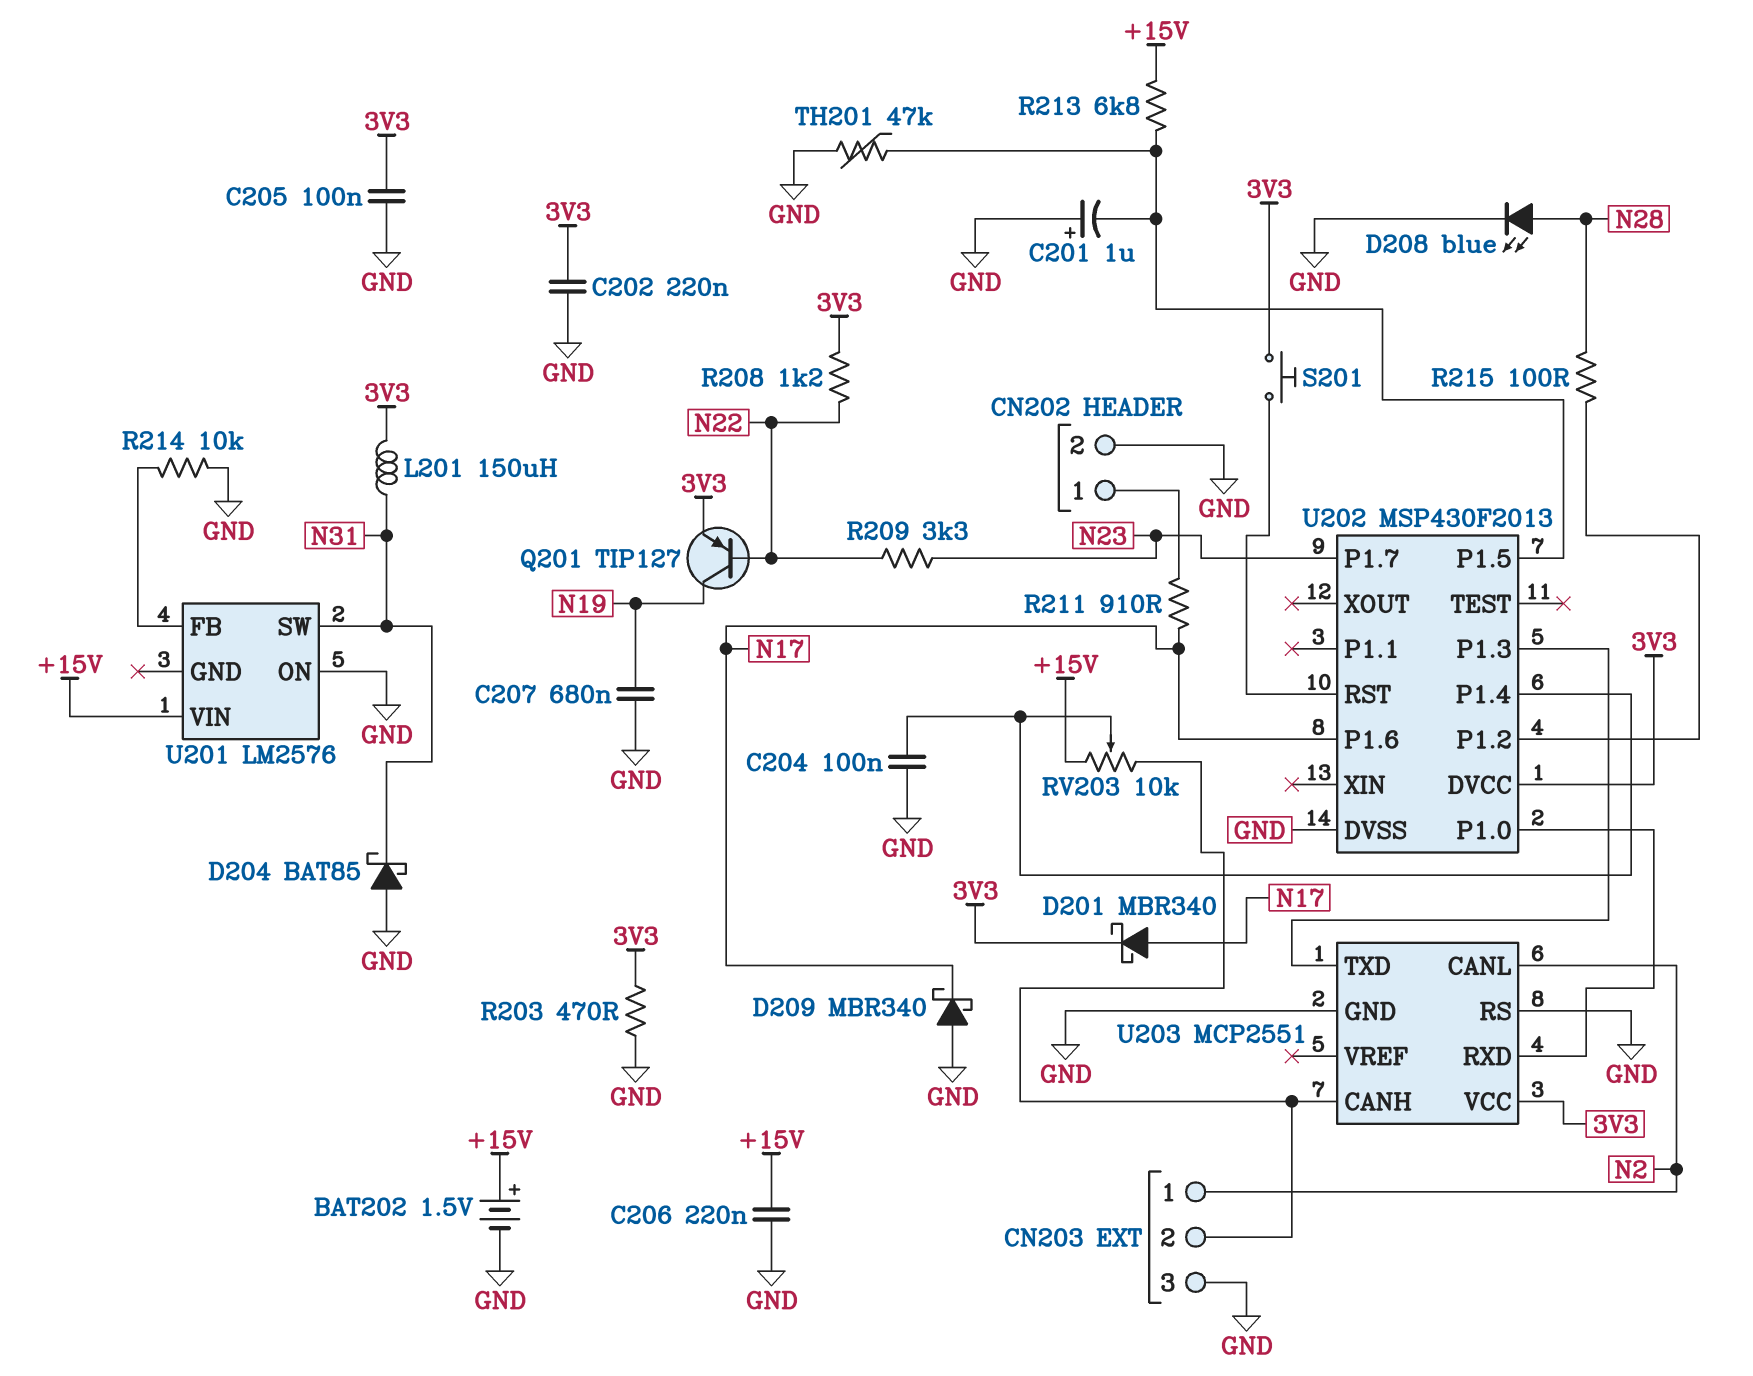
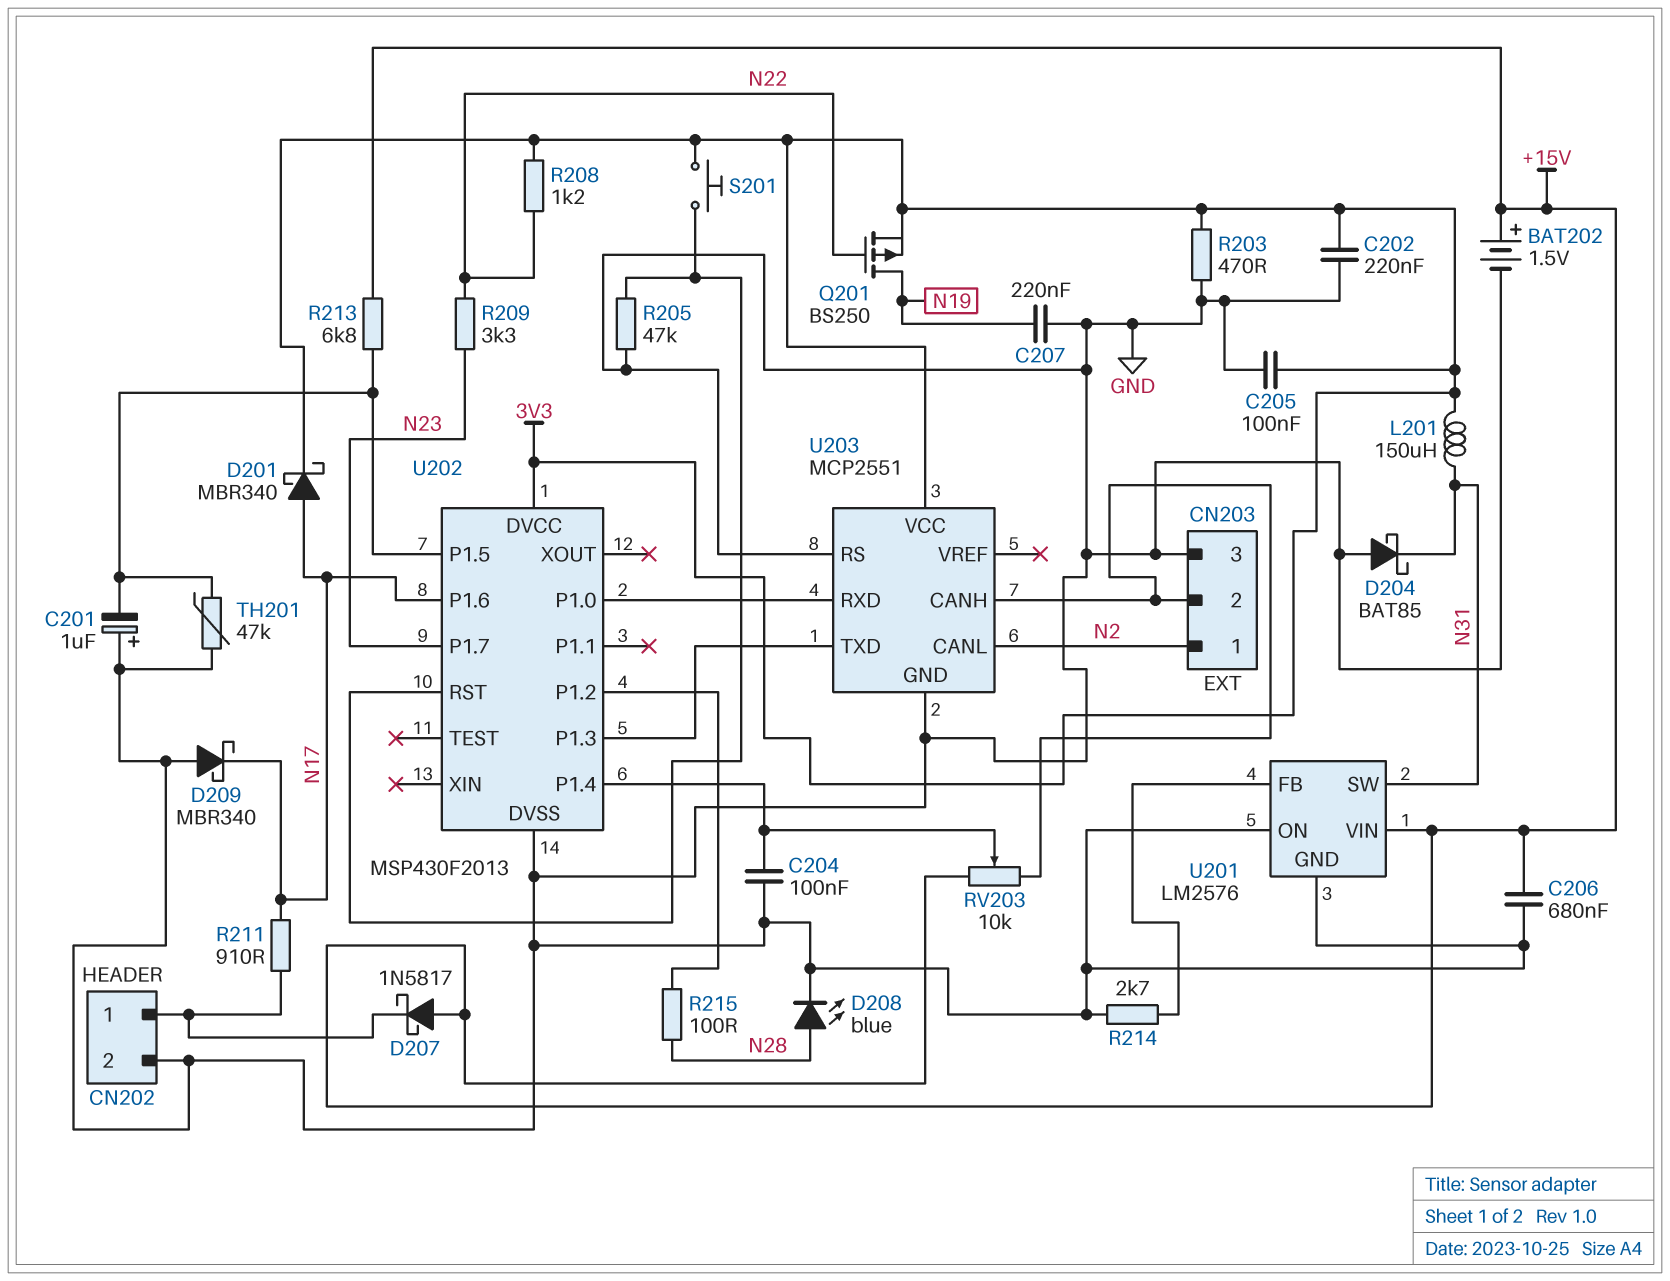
C206: 220nF (+15V, GND) -> 680nF (+15V, GND)
C207: 680nF (GND, N19) -> 220nF (GND, N19)
D207: none -> schottky 1N5817 (A +15V, K CN202/1)
Q201: PNP TIP127 (B N22, C N19, E 3V3) -> PMOS BS250 (G N22, D N19, S 3V3)
R205: none -> 47k (GND, U202/RST)
R214: 10k (GND, U201/FB) -> 2.7k (GND, U201/FB)
U201 pin GND: none -> GND

